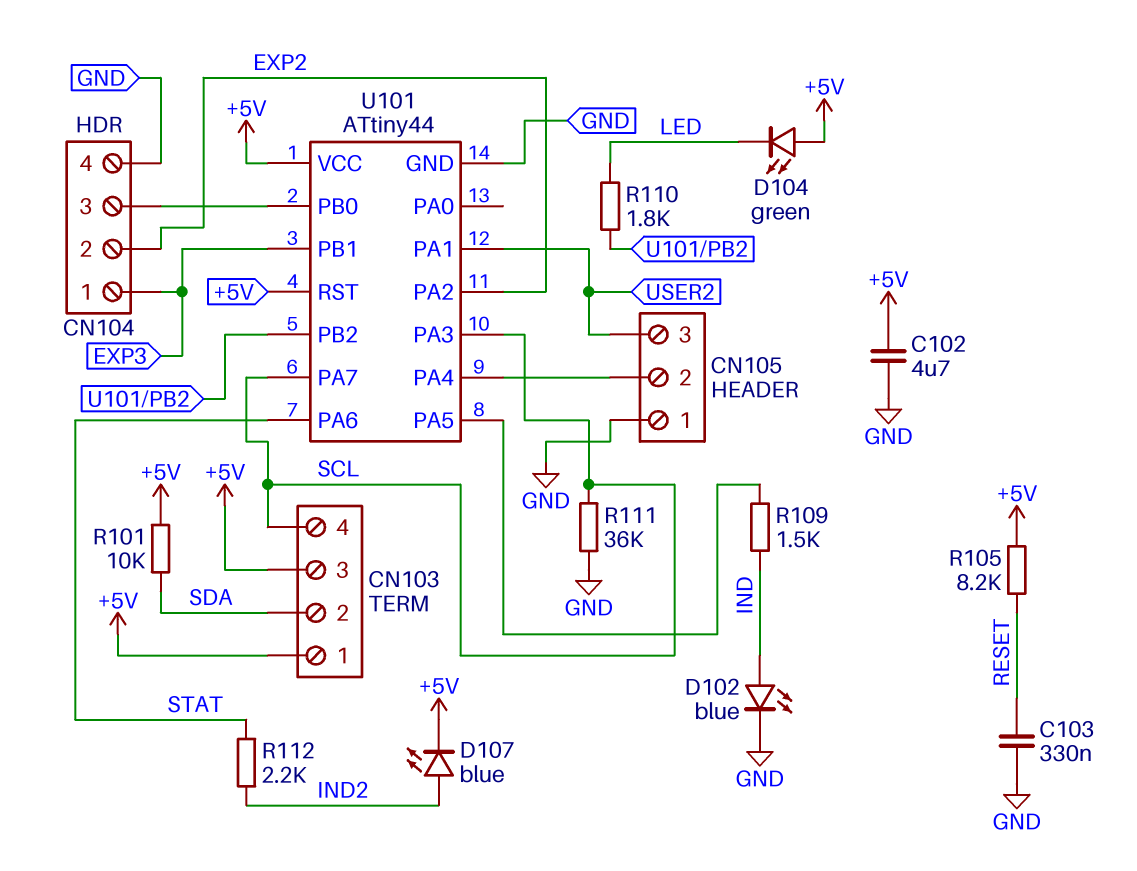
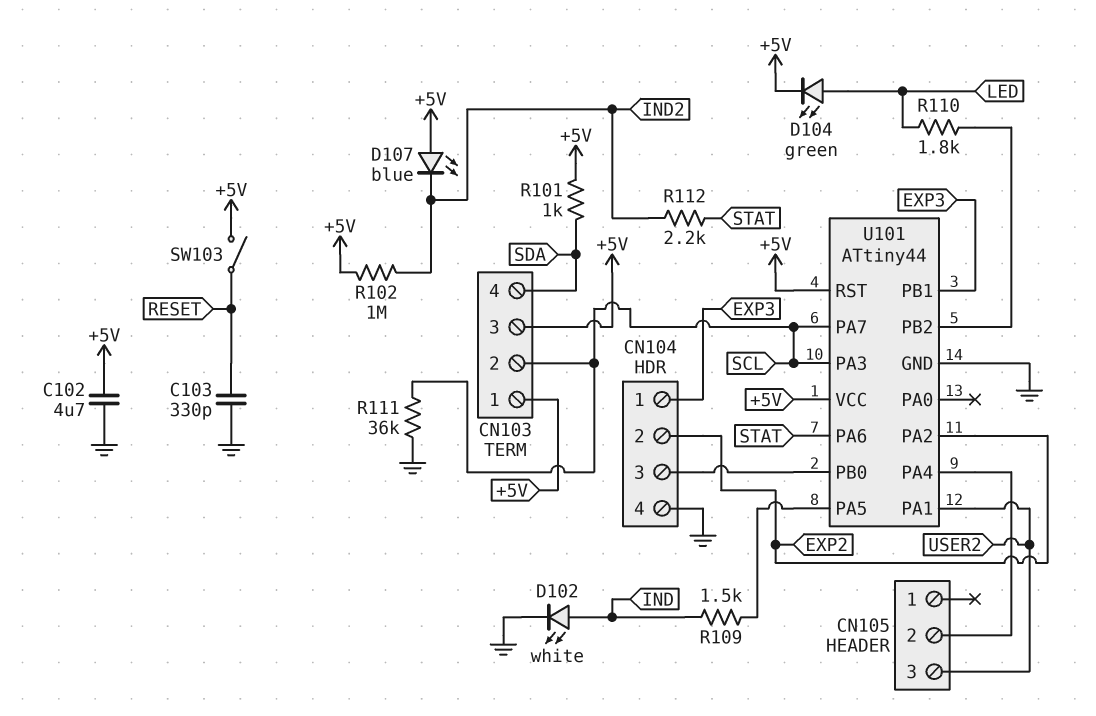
C103: 330nF (GND, RESET) -> 330pF (GND, RESET)
CN103 pin 2: SDA -> SCL
CN103 pin 4: SCL -> SDA
CN105 pin 1: GND -> none
D102: LED blue (A IND, K GND) -> LED white (A IND, K GND)
D104: LED green (A +5V, K LED) -> LED green (A LED, K +5V)
D107: LED blue (A IND2, K +5V) -> LED blue (A +5V, K IND2)
R101: 10k (+5V, SDA) -> 1k (+5V, SDA)
R102: none -> 1M (+5V, IND2)
R105: 8.2k (+5V, RESET) -> none
SW103: none -> switch (+5V, RESET)

